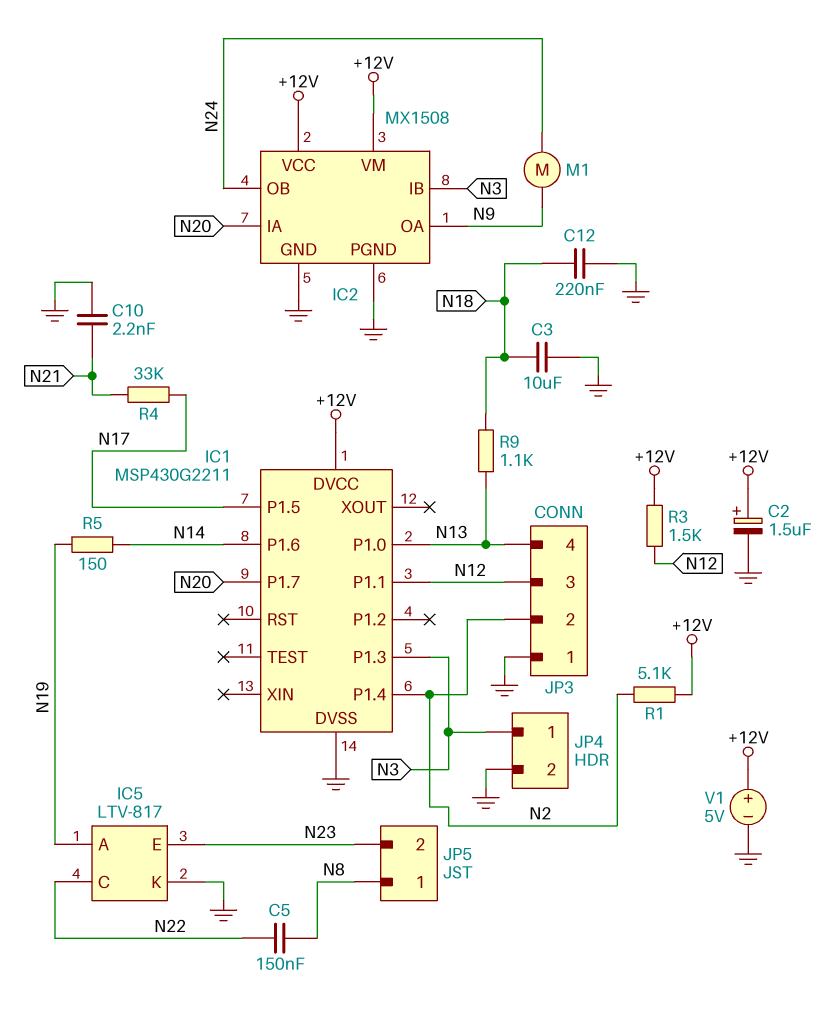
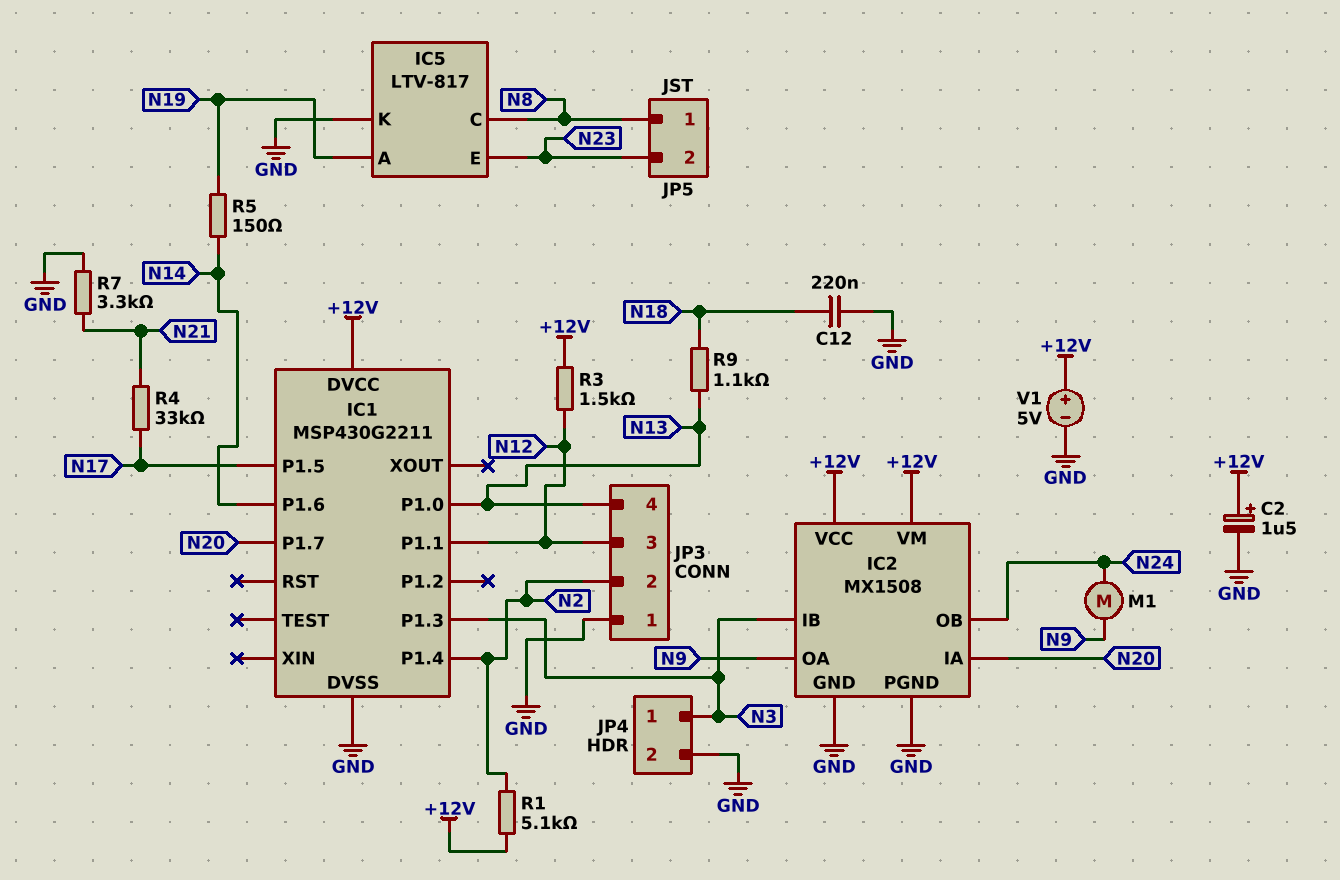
C3: 10uF (GND, N18) -> none
C5: 150nF (N8, N22) -> none
C10: 2.2nF (GND, N21) -> none
IC5 pin C: N22 -> N8
R7: none -> 3.3k (GND, N21)

